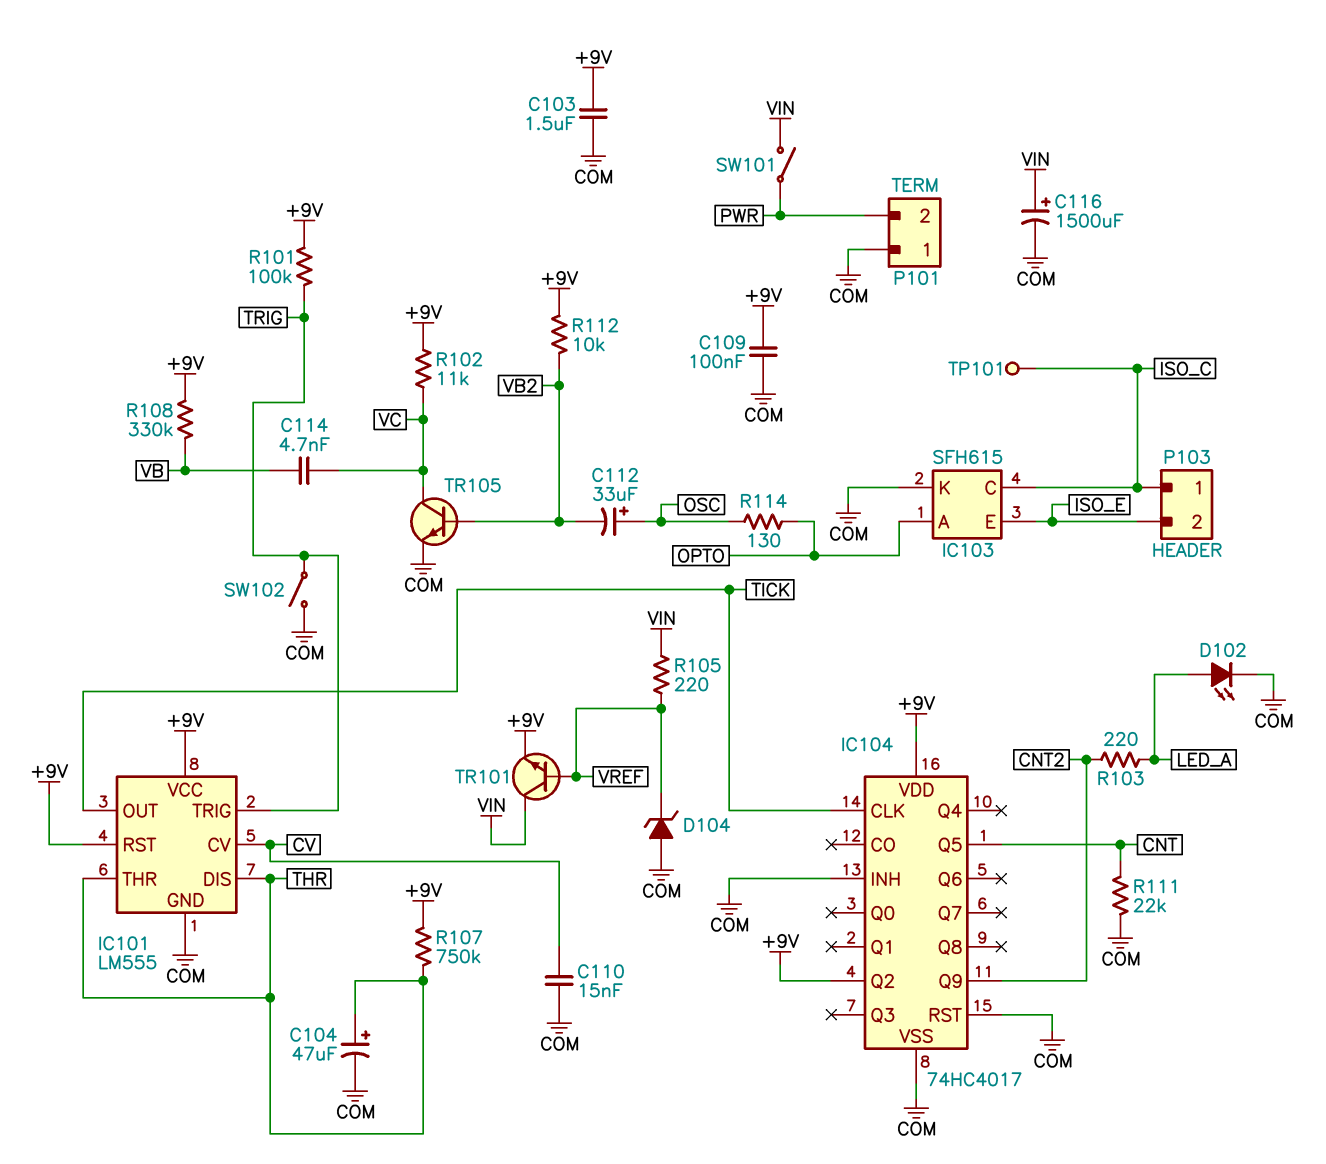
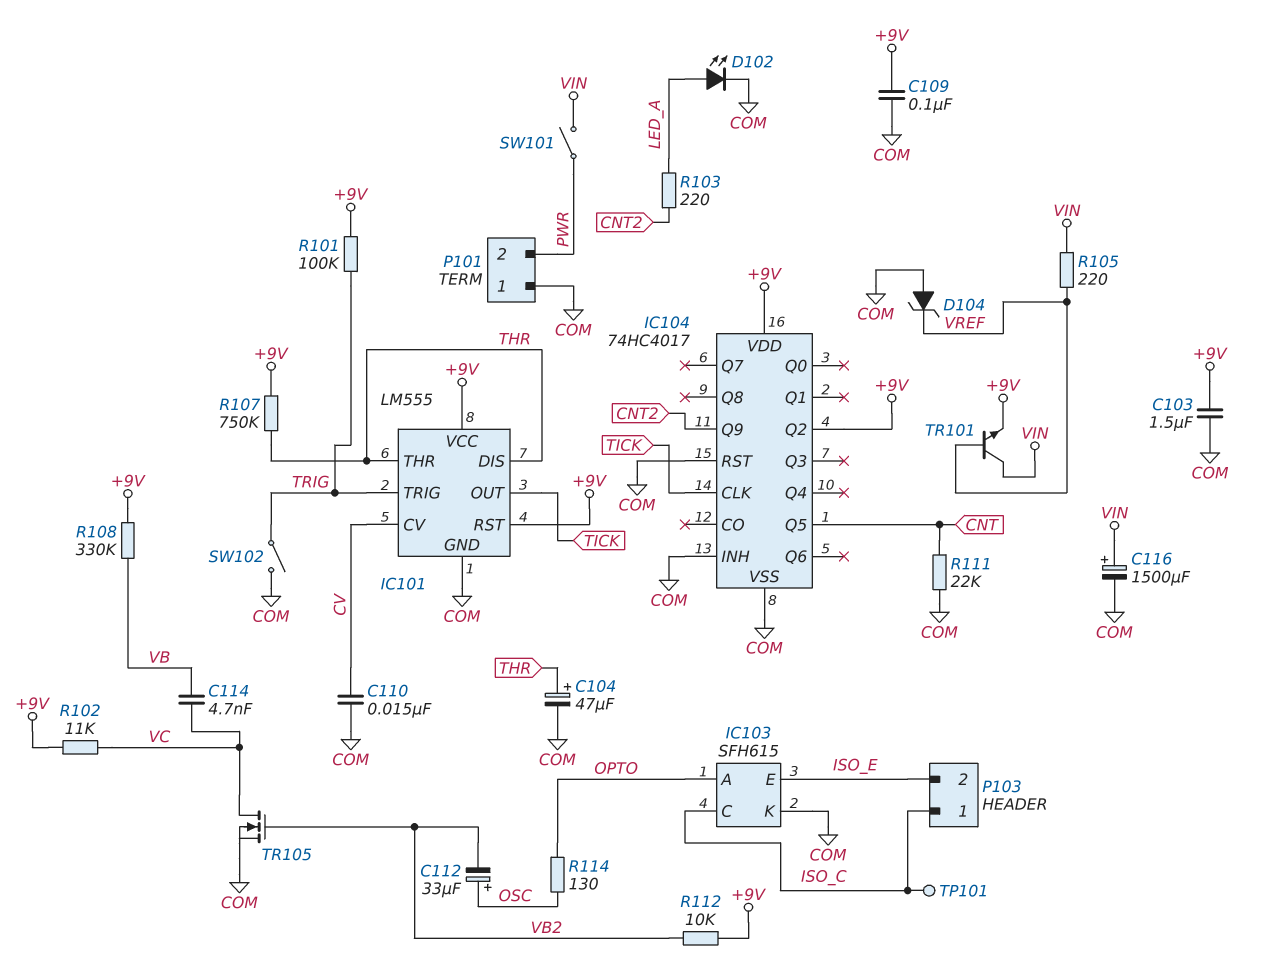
TR105: NPN (B VB2, C VC, E COM) -> NMOS (G VB2, D VC, S COM)

